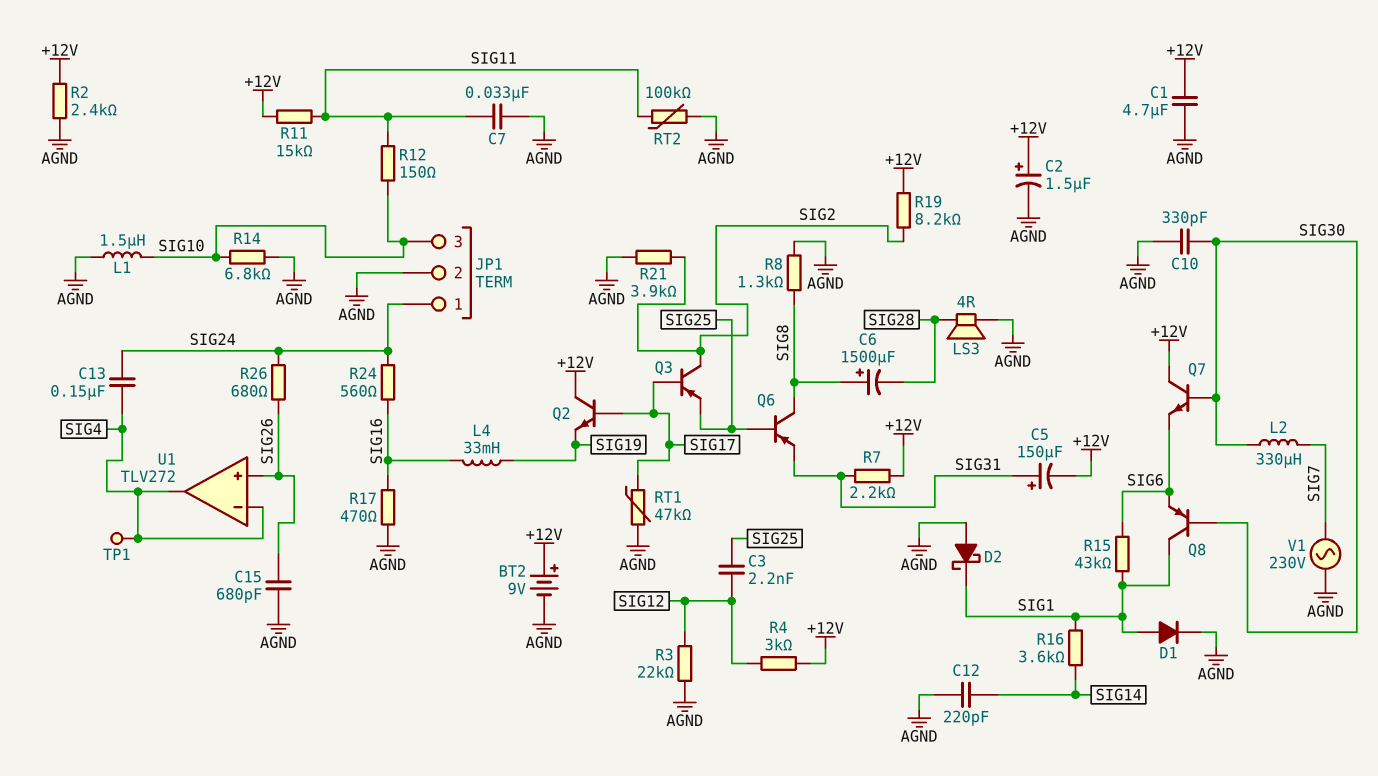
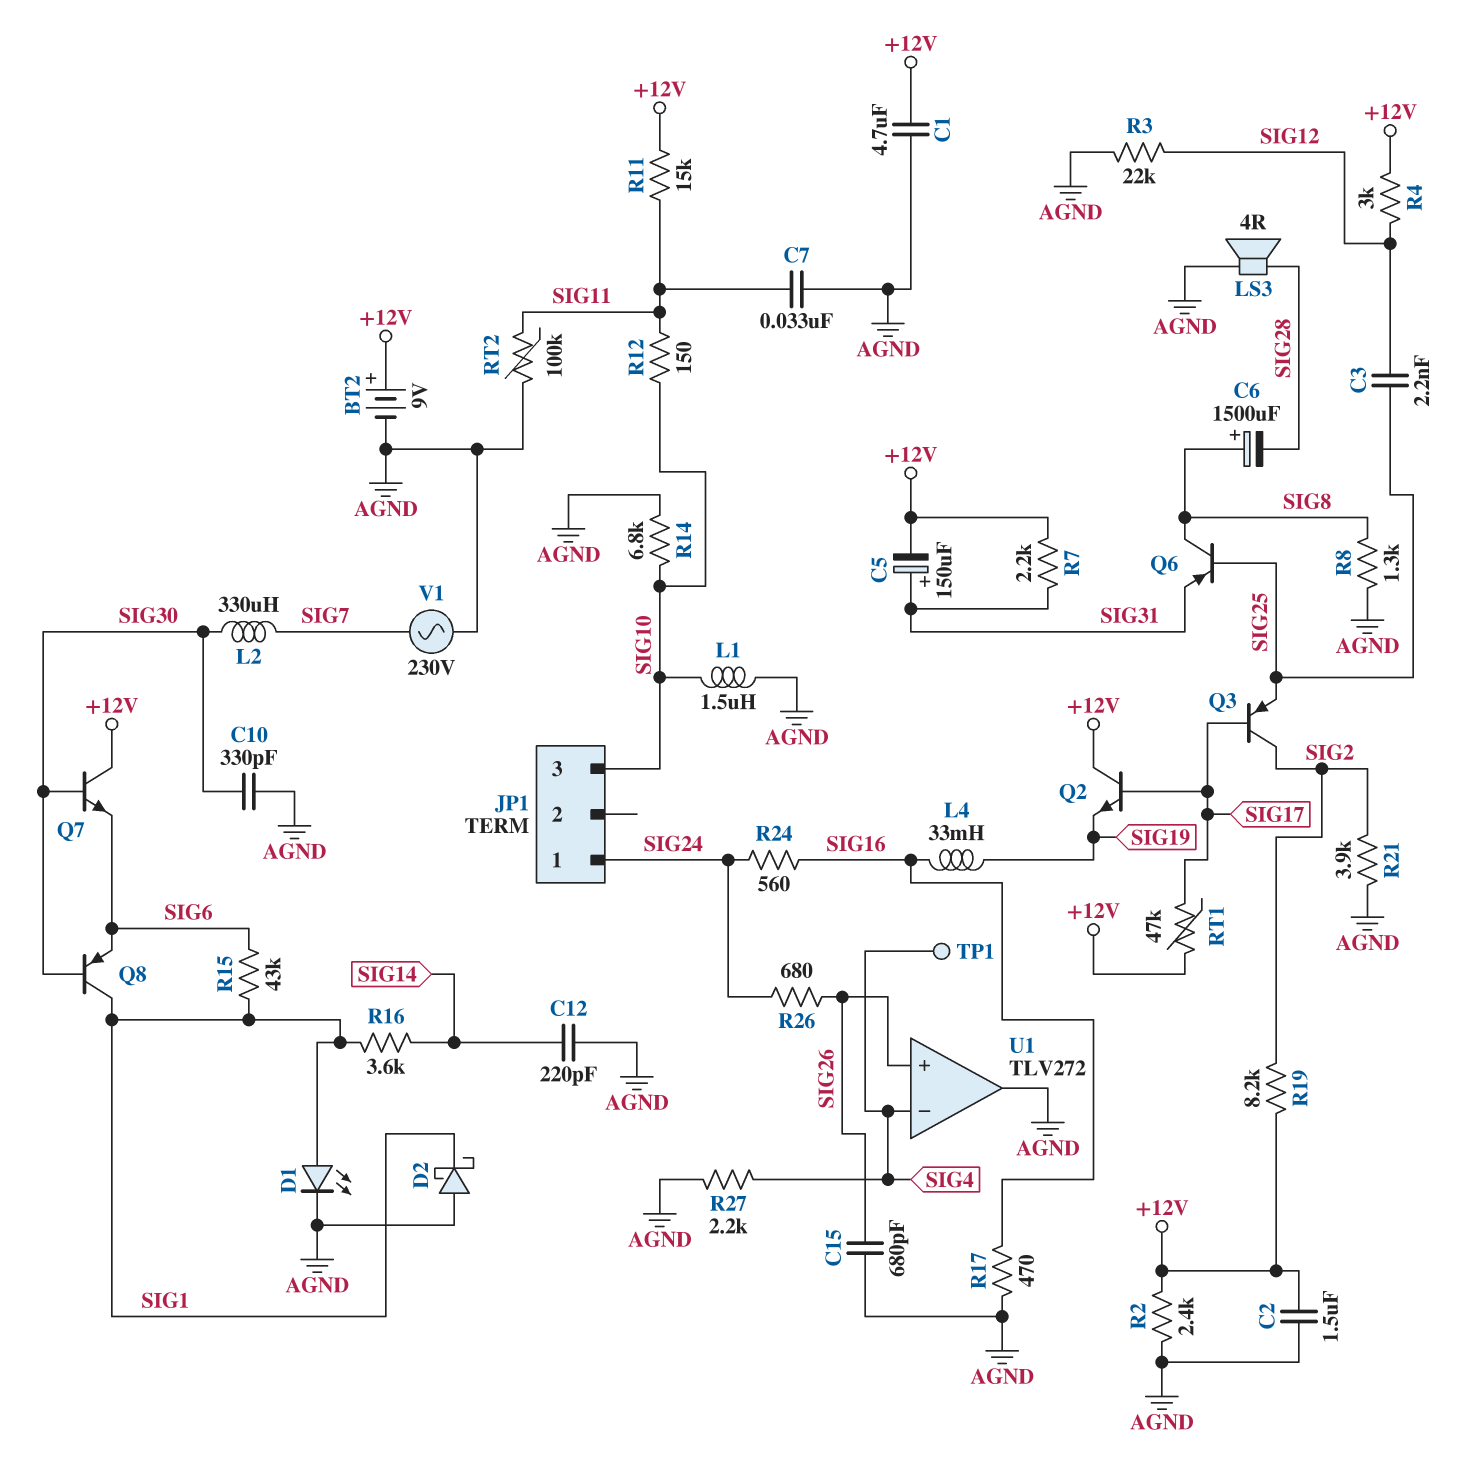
C2: 1.5uF (plus +12V, minus AGND) -> 1.5uF (+12V, AGND)
C13: 150nF (SIG4, SIG24) -> none
D1: diode (A SIG1, K AGND) -> LED (A SIG1, K AGND)
JP1 pin 2: AGND -> none
R27: none -> 2.2k (AGND, SIG4)
RT1: 47k (AGND, SIG17) -> 47k (+12V, SIG17)
U1 pin out: SIG4 -> AGND

